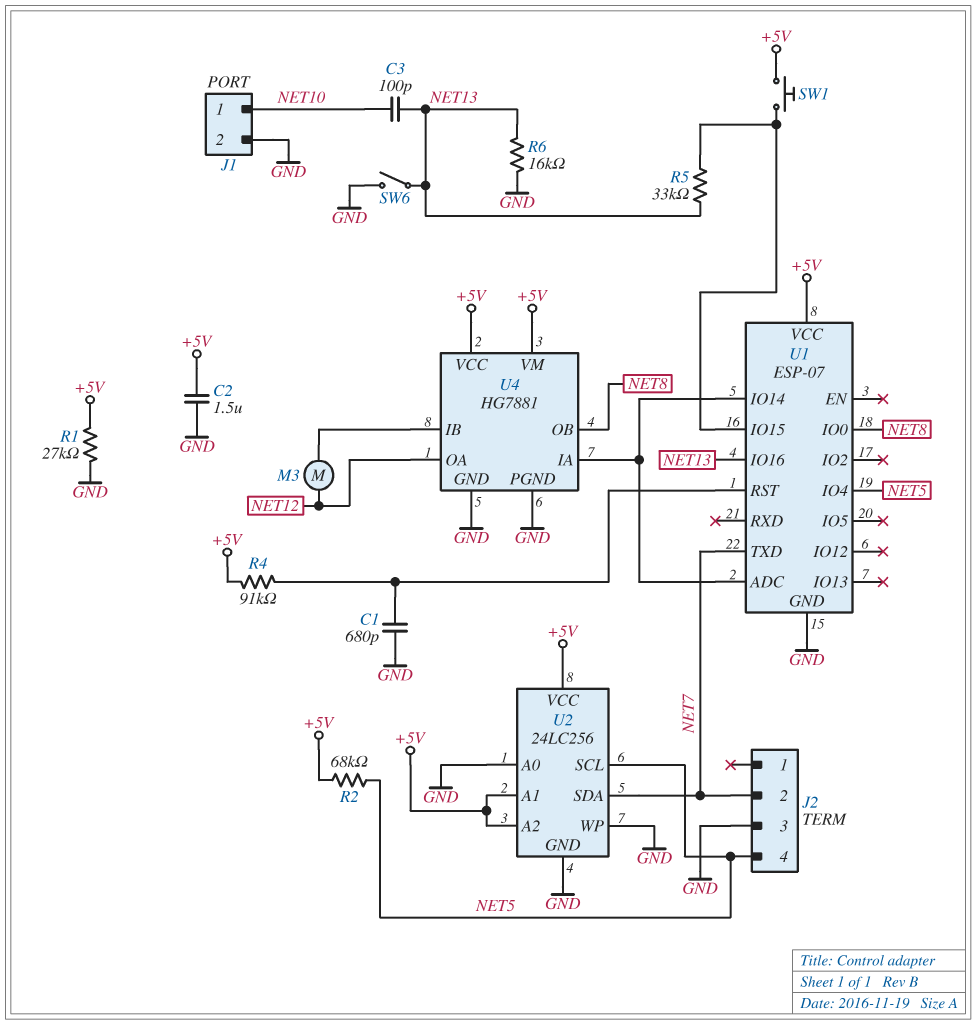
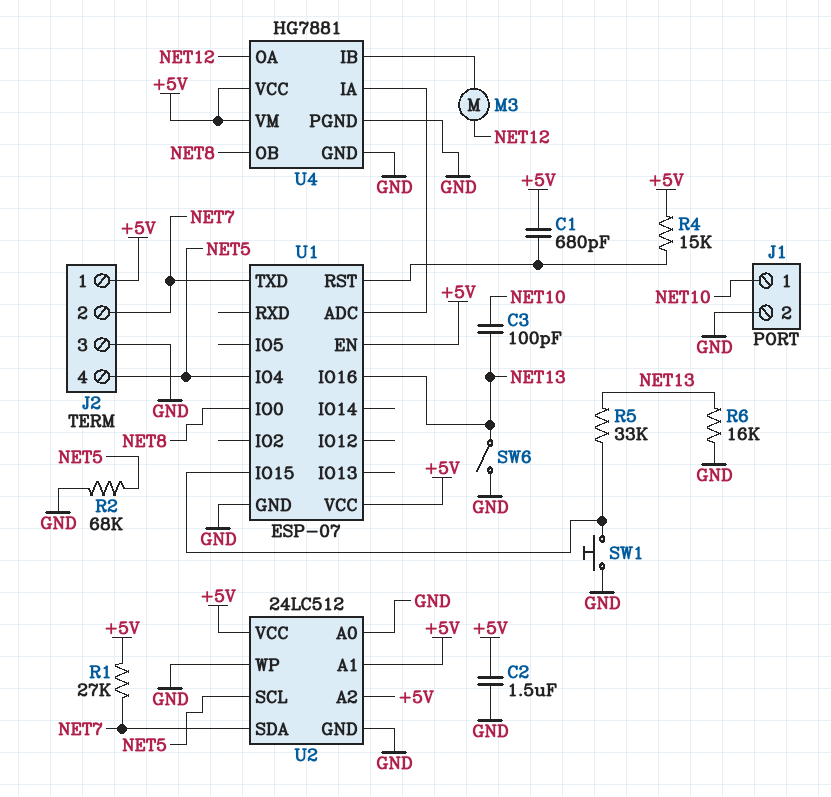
C1: 680pF (GND, U1/RST) -> 680pF (+5V, U1/RST)
J2 pin 1: none -> +5V
R1: 27k (+5V, GND) -> 27k (+5V, NET7)
R2: 68k (+5V, NET5) -> 68k (GND, NET5)
R4: 91k (+5V, U1/RST) -> 15k (+5V, U1/RST)
SW1: button (+5V, U1/IO15) -> button (GND, U1/IO15)
U1 pin EN: none -> +5V
U1 pin IO14: U1/ADC -> none
U2: 24LC256 -> 24LC512

